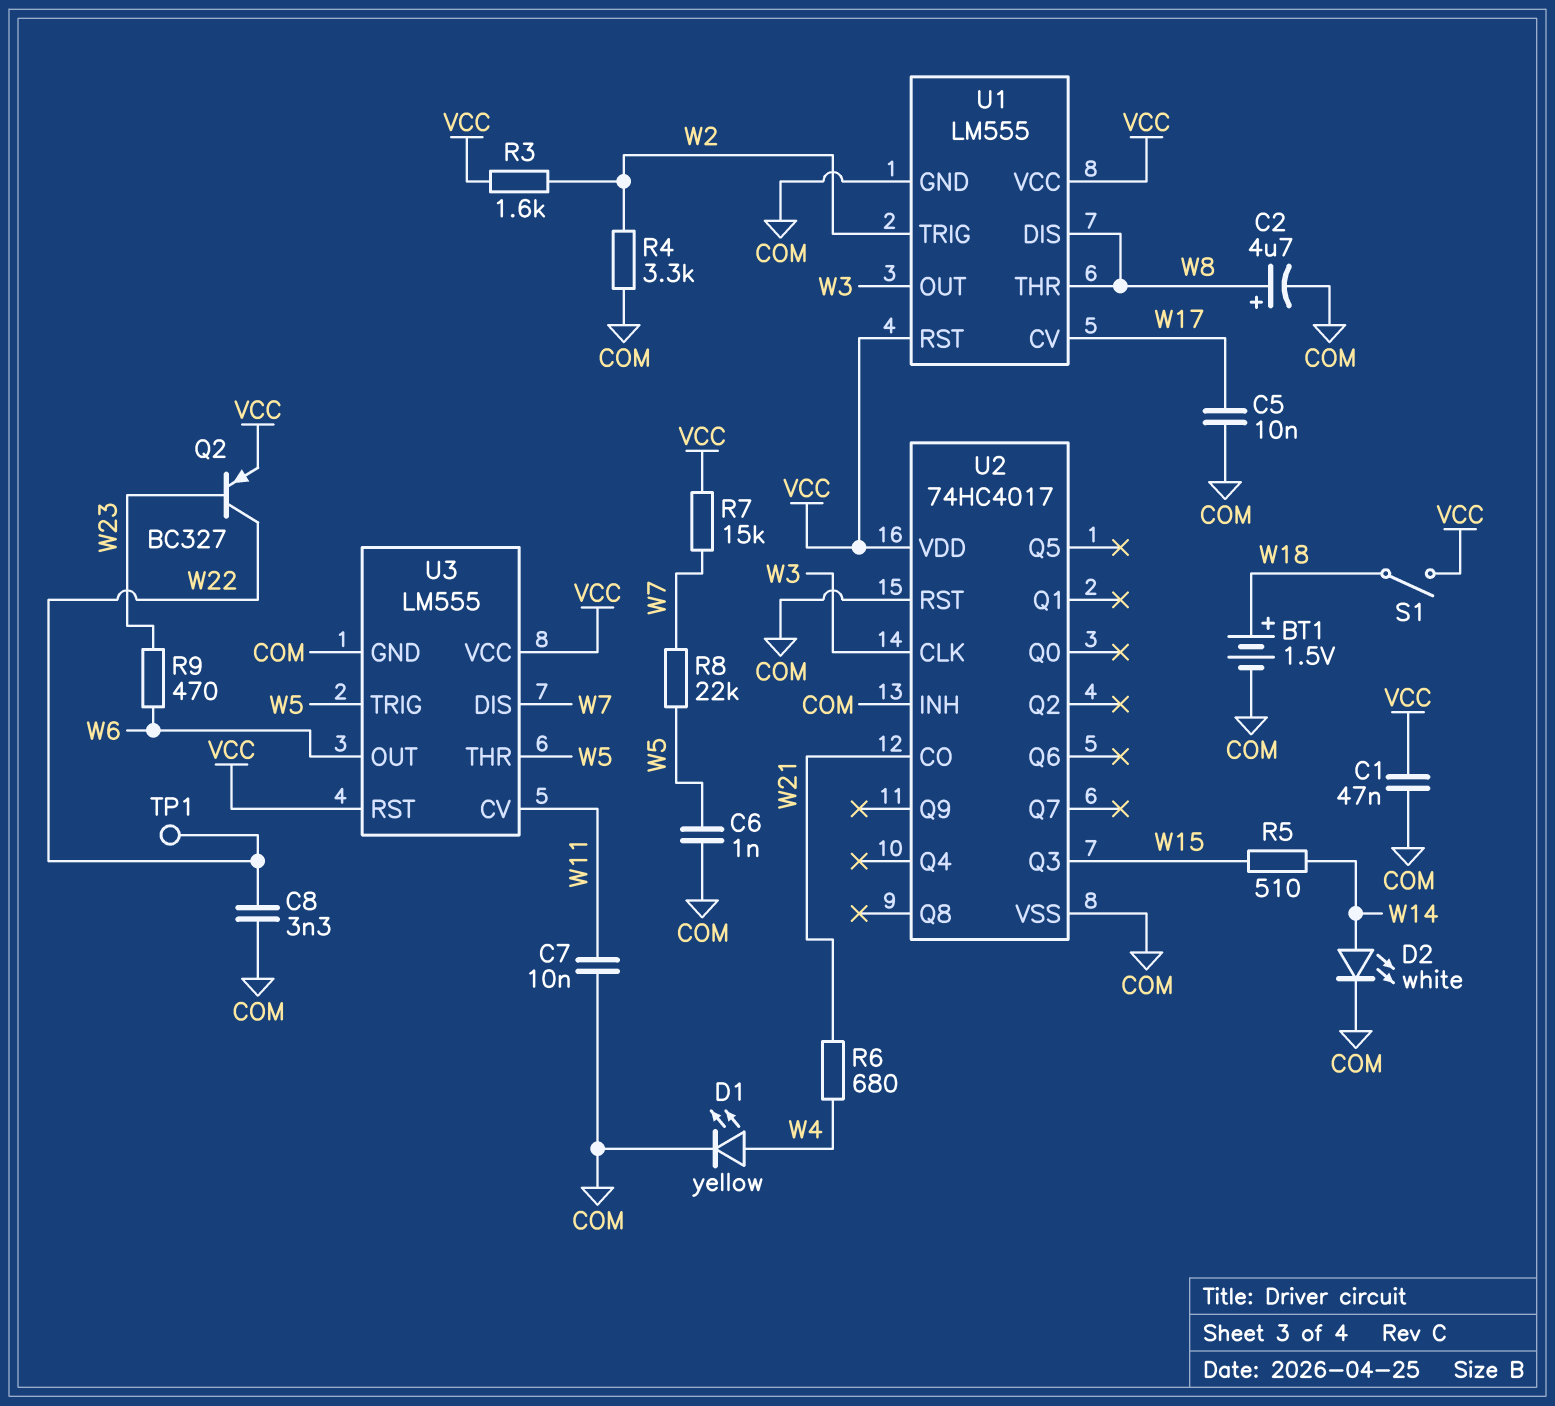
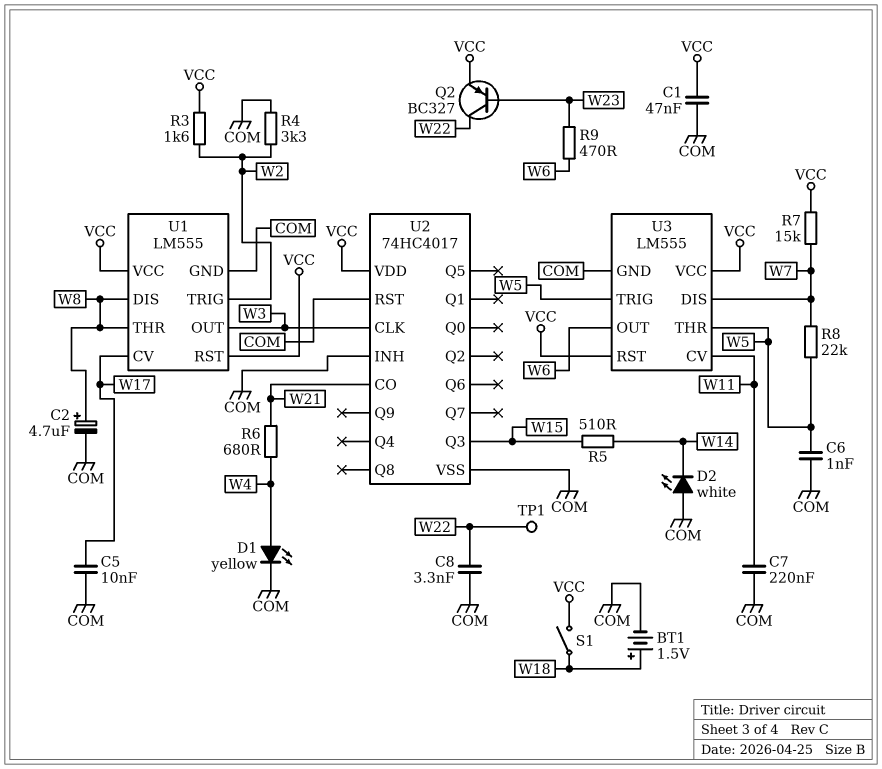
C7: 10nF (COM, W11) -> 220nF (COM, W11)
D2: LED white (A W14, K COM) -> LED white (A COM, K W14)

